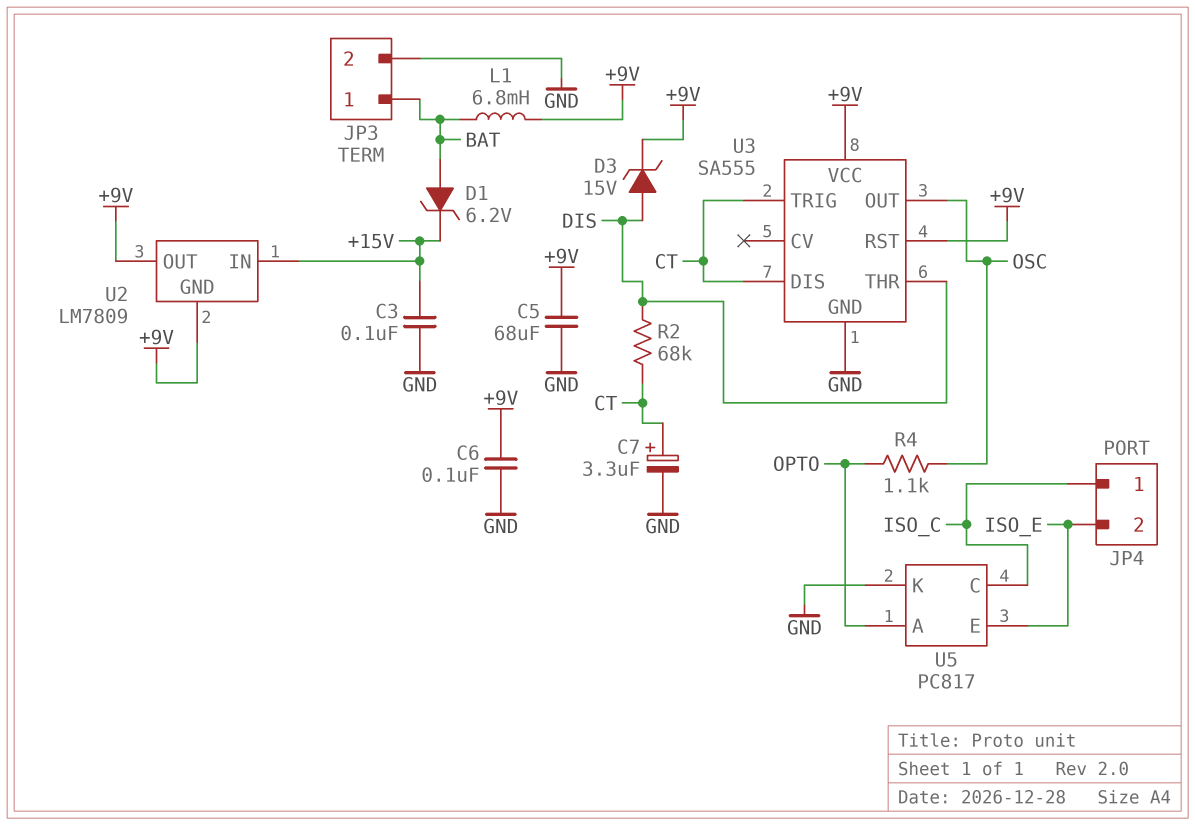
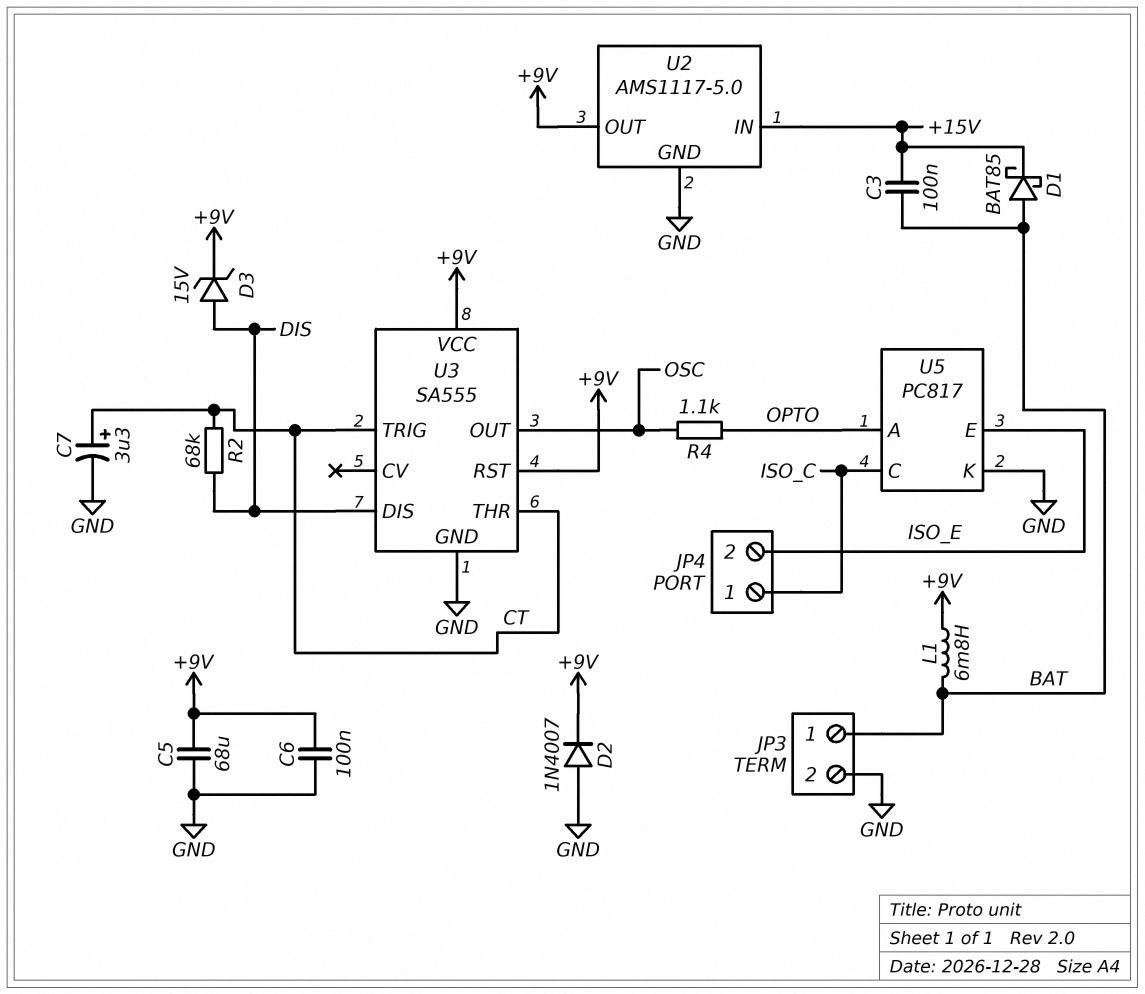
C3: 100nF (+15V, GND) -> 100nF (+15V, BAT)
D1: zener 6.2V (A BAT, K +15V) -> schottky BAT85 (A BAT, K +15V)
D2: none -> diode 1N4007 (A GND, K +9V)
U2: LM7809 -> AMS1117-5.0
U2 pin GND: +9V -> GND
U3 pin DIS: CT -> DIS
U3 pin THR: DIS -> CT

